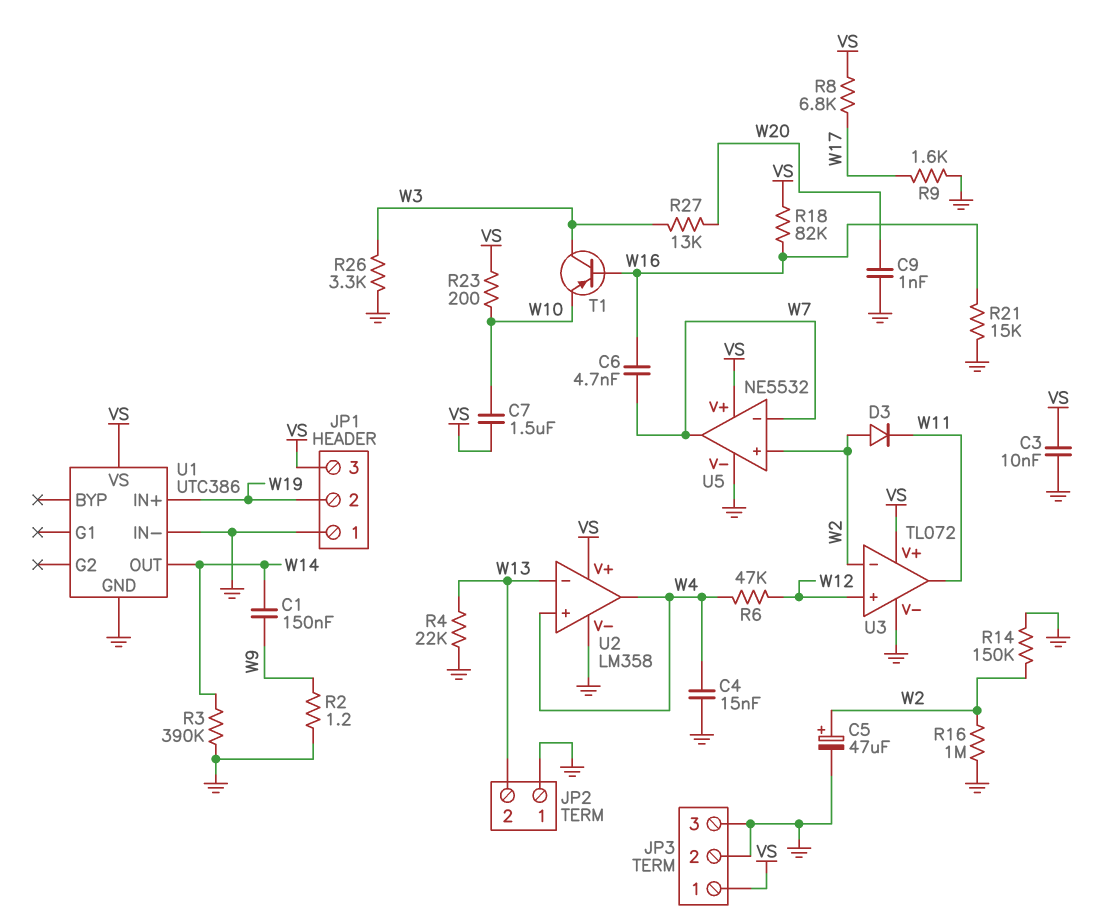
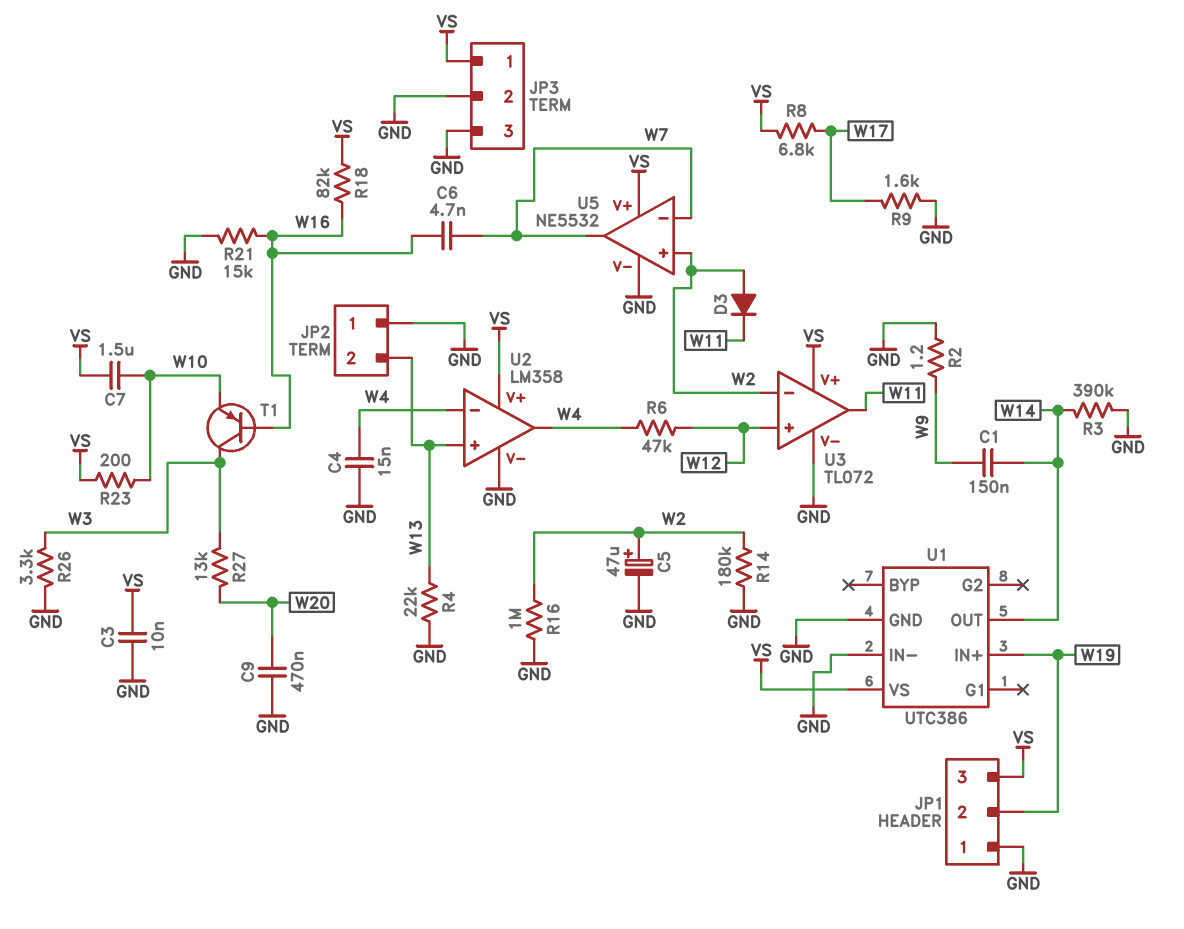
C9: 1nF (GND, W20) -> 470nF (GND, W20)
R14: 150k (GND, W2) -> 180k (GND, W2)
U2 pin in+: W4 -> W13
U2 pin in-: W13 -> W4

